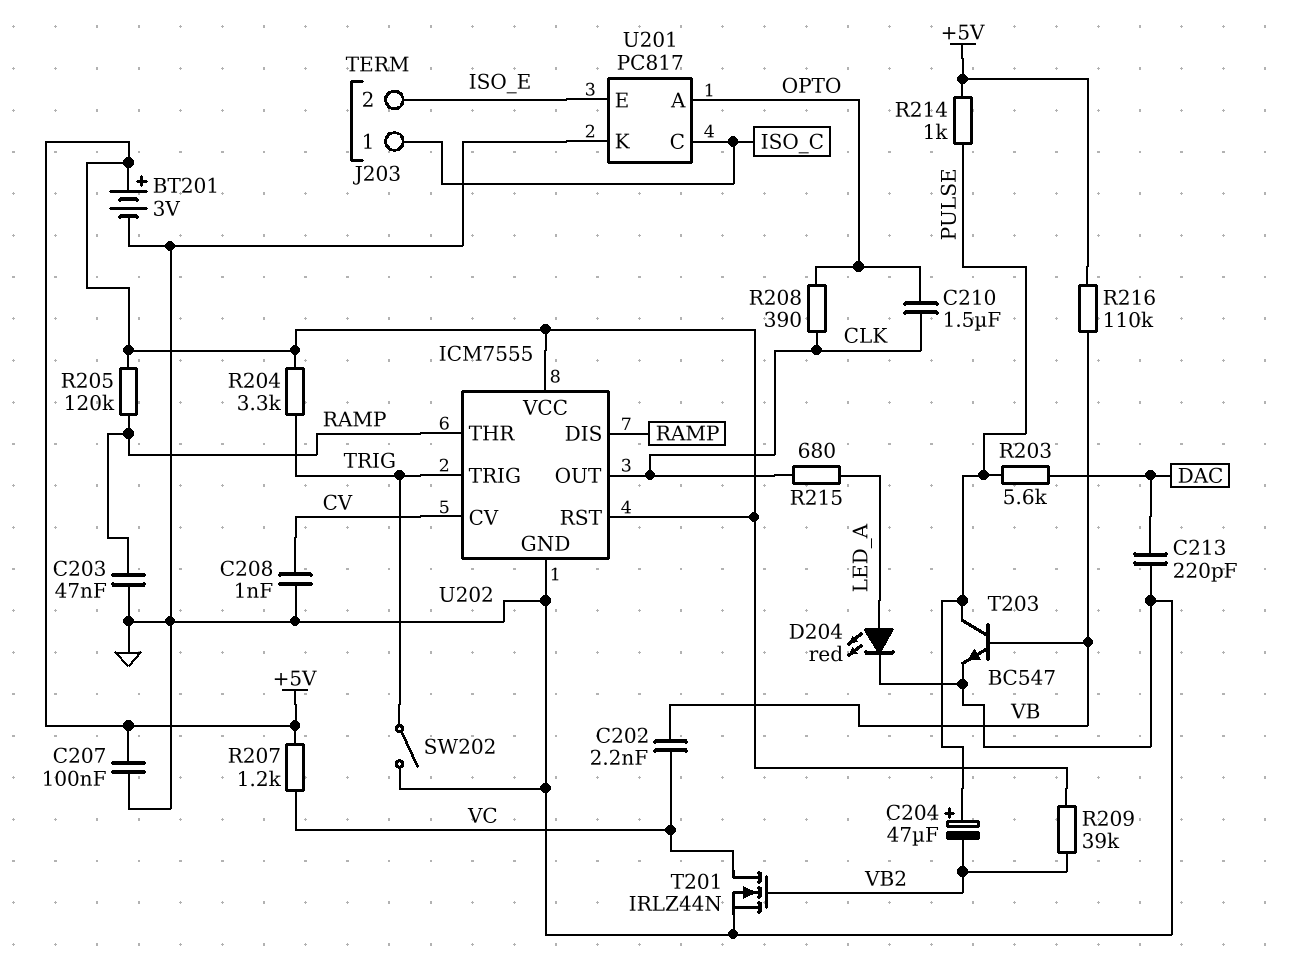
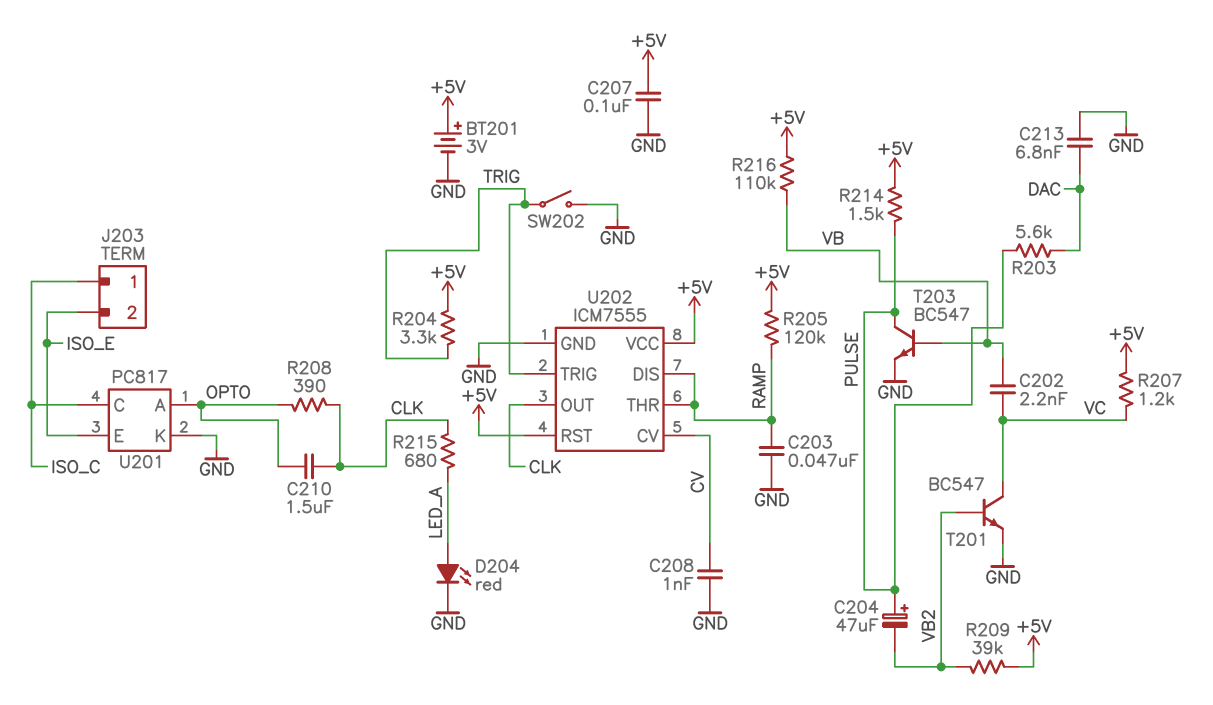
C213: 220pF (DAC, GND) -> 6.8nF (DAC, GND)
R214: 1k (+5V, PULSE) -> 1.5k (+5V, PULSE)
T201: NMOS IRLZ44N (G VB2, D VC, S GND) -> NPN BC547 (B VB2, C VC, E GND)

